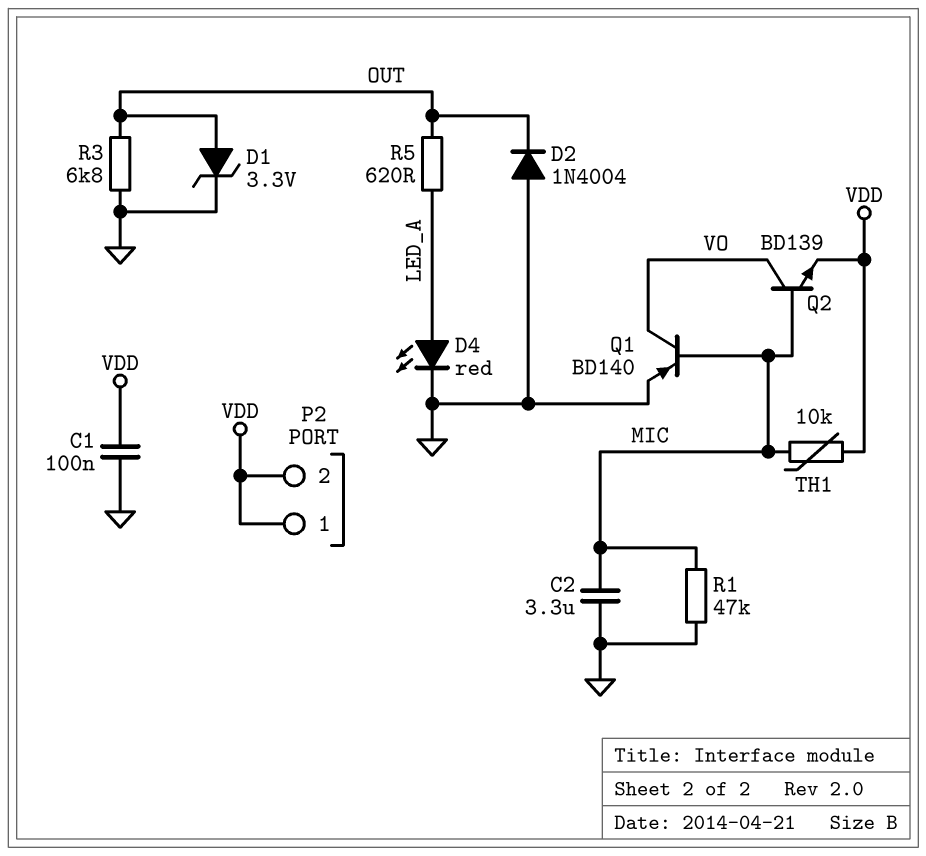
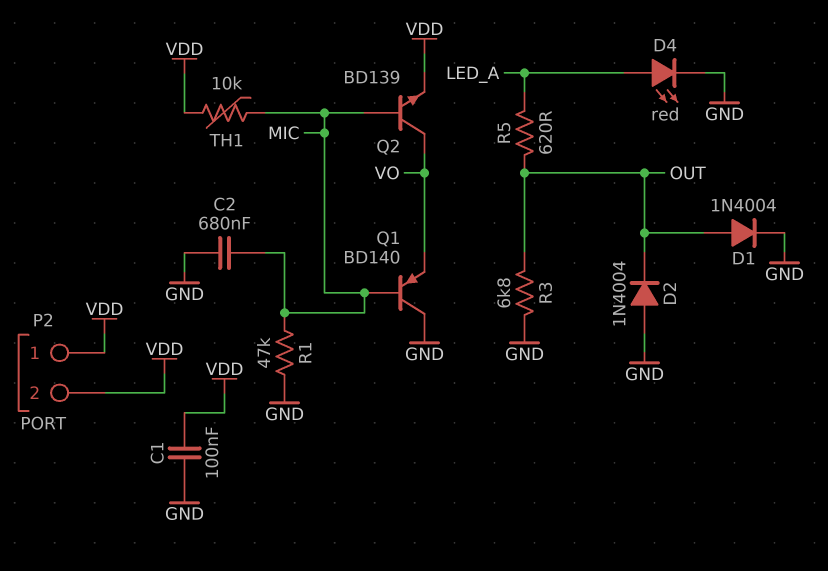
C2: 3.3uF (GND, MIC) -> 680nF (GND, MIC)
D1: zener 3.3V (A OUT, K GND) -> diode 1N4004 (A OUT, K GND)
Q1: PNP BD140 (B MIC, C VO, E GND) -> PNP BD140 (B MIC, C GND, E VO)

